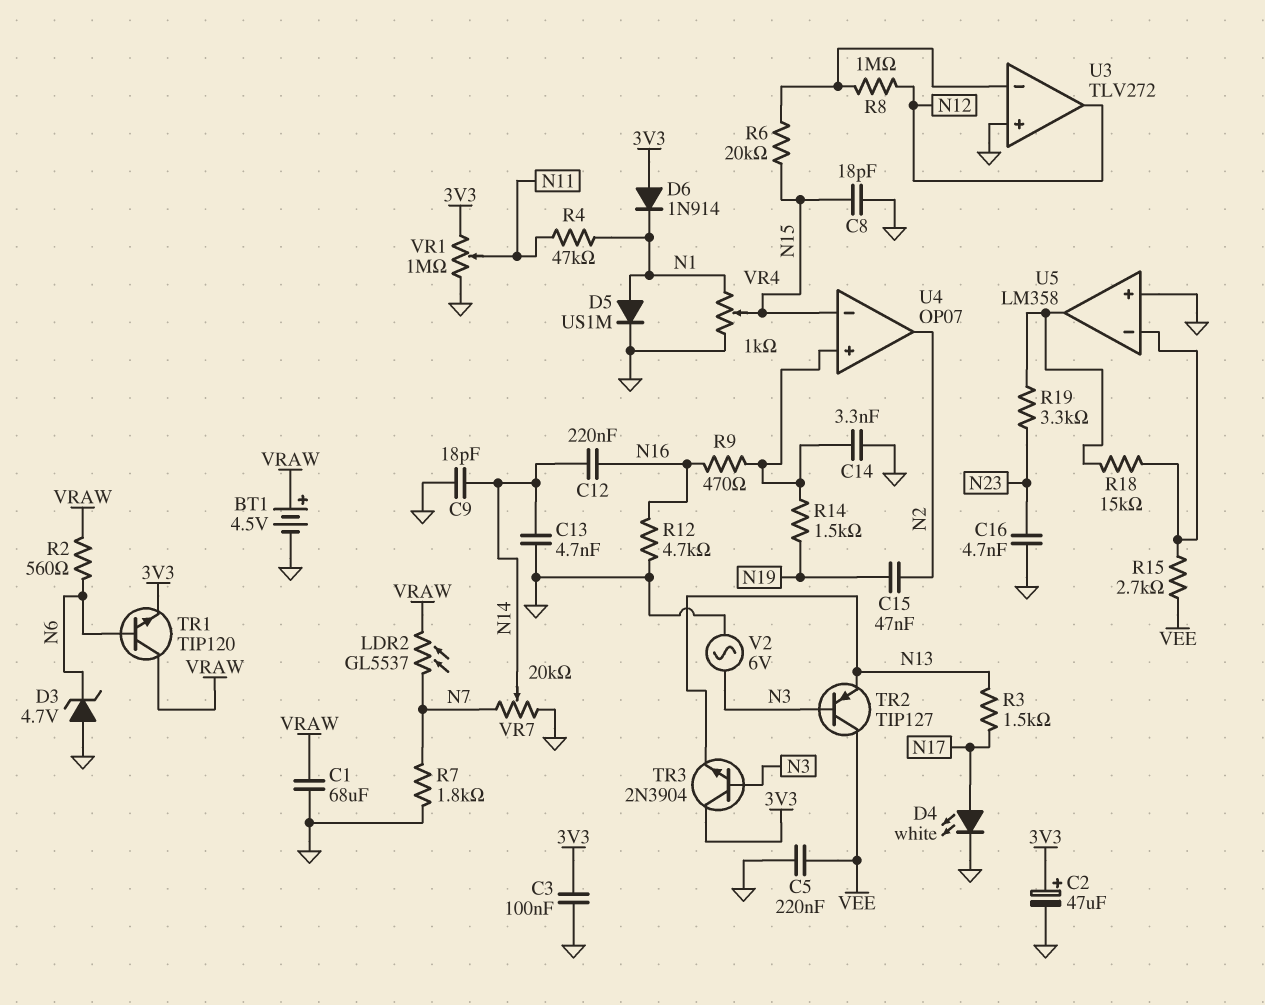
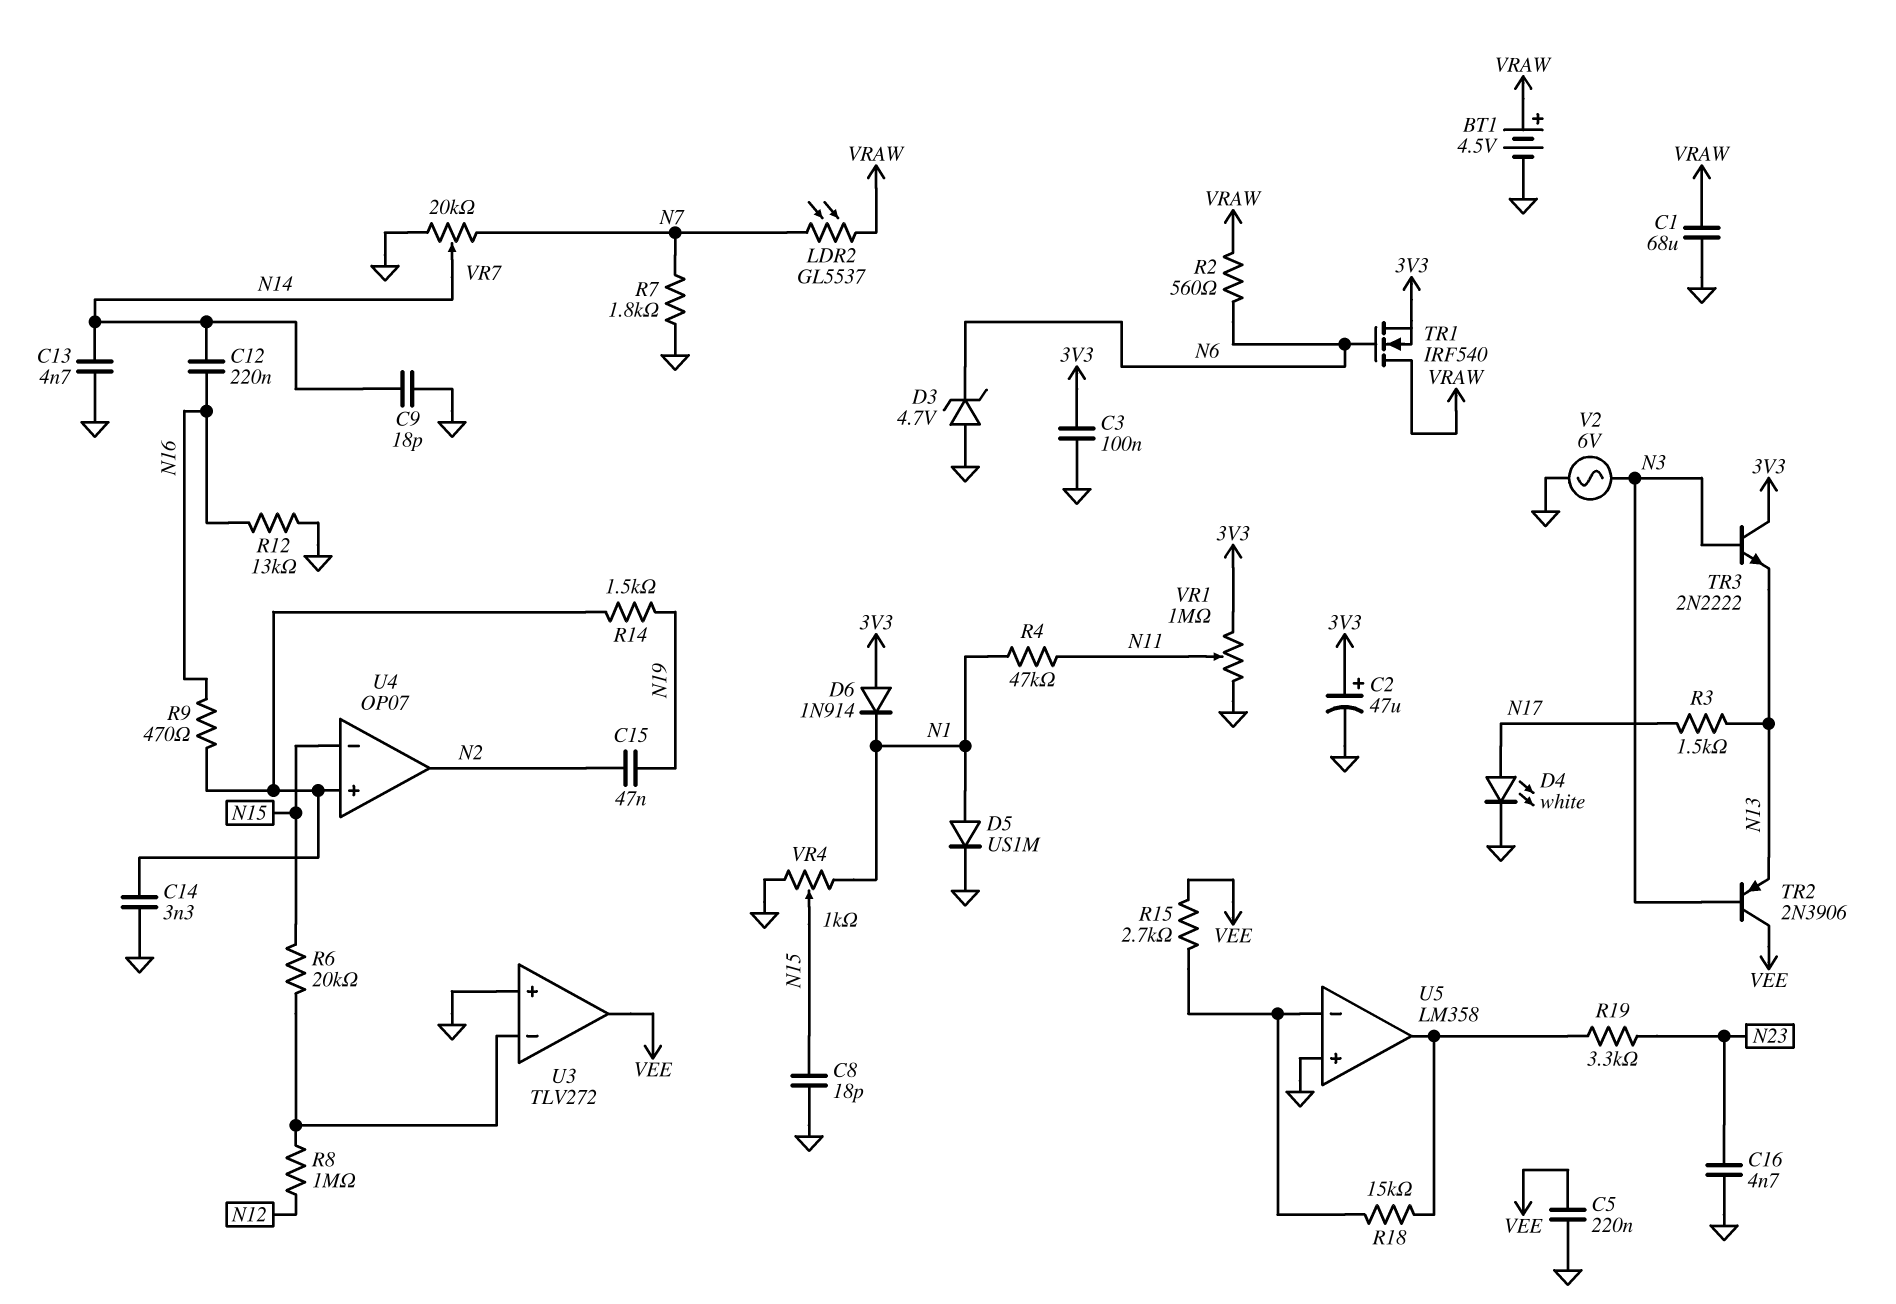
R12: 4.7k (GND, N16) -> 13k (GND, N16)
TR1: NPN TIP120 (B N6, C VRAW, E 3V3) -> NMOS IRF540 (G N6, D VRAW, S 3V3)
TR2: PNP TIP127 (B N3, C VEE, E N13) -> PNP 2N3906 (B N3, C VEE, E N13)
TR3: NPN 2N3904 (B N3, C 3V3, E N13) -> NPN 2N2222 (B N3, C 3V3, E N13)
U3 pin out: N12 -> VEE

